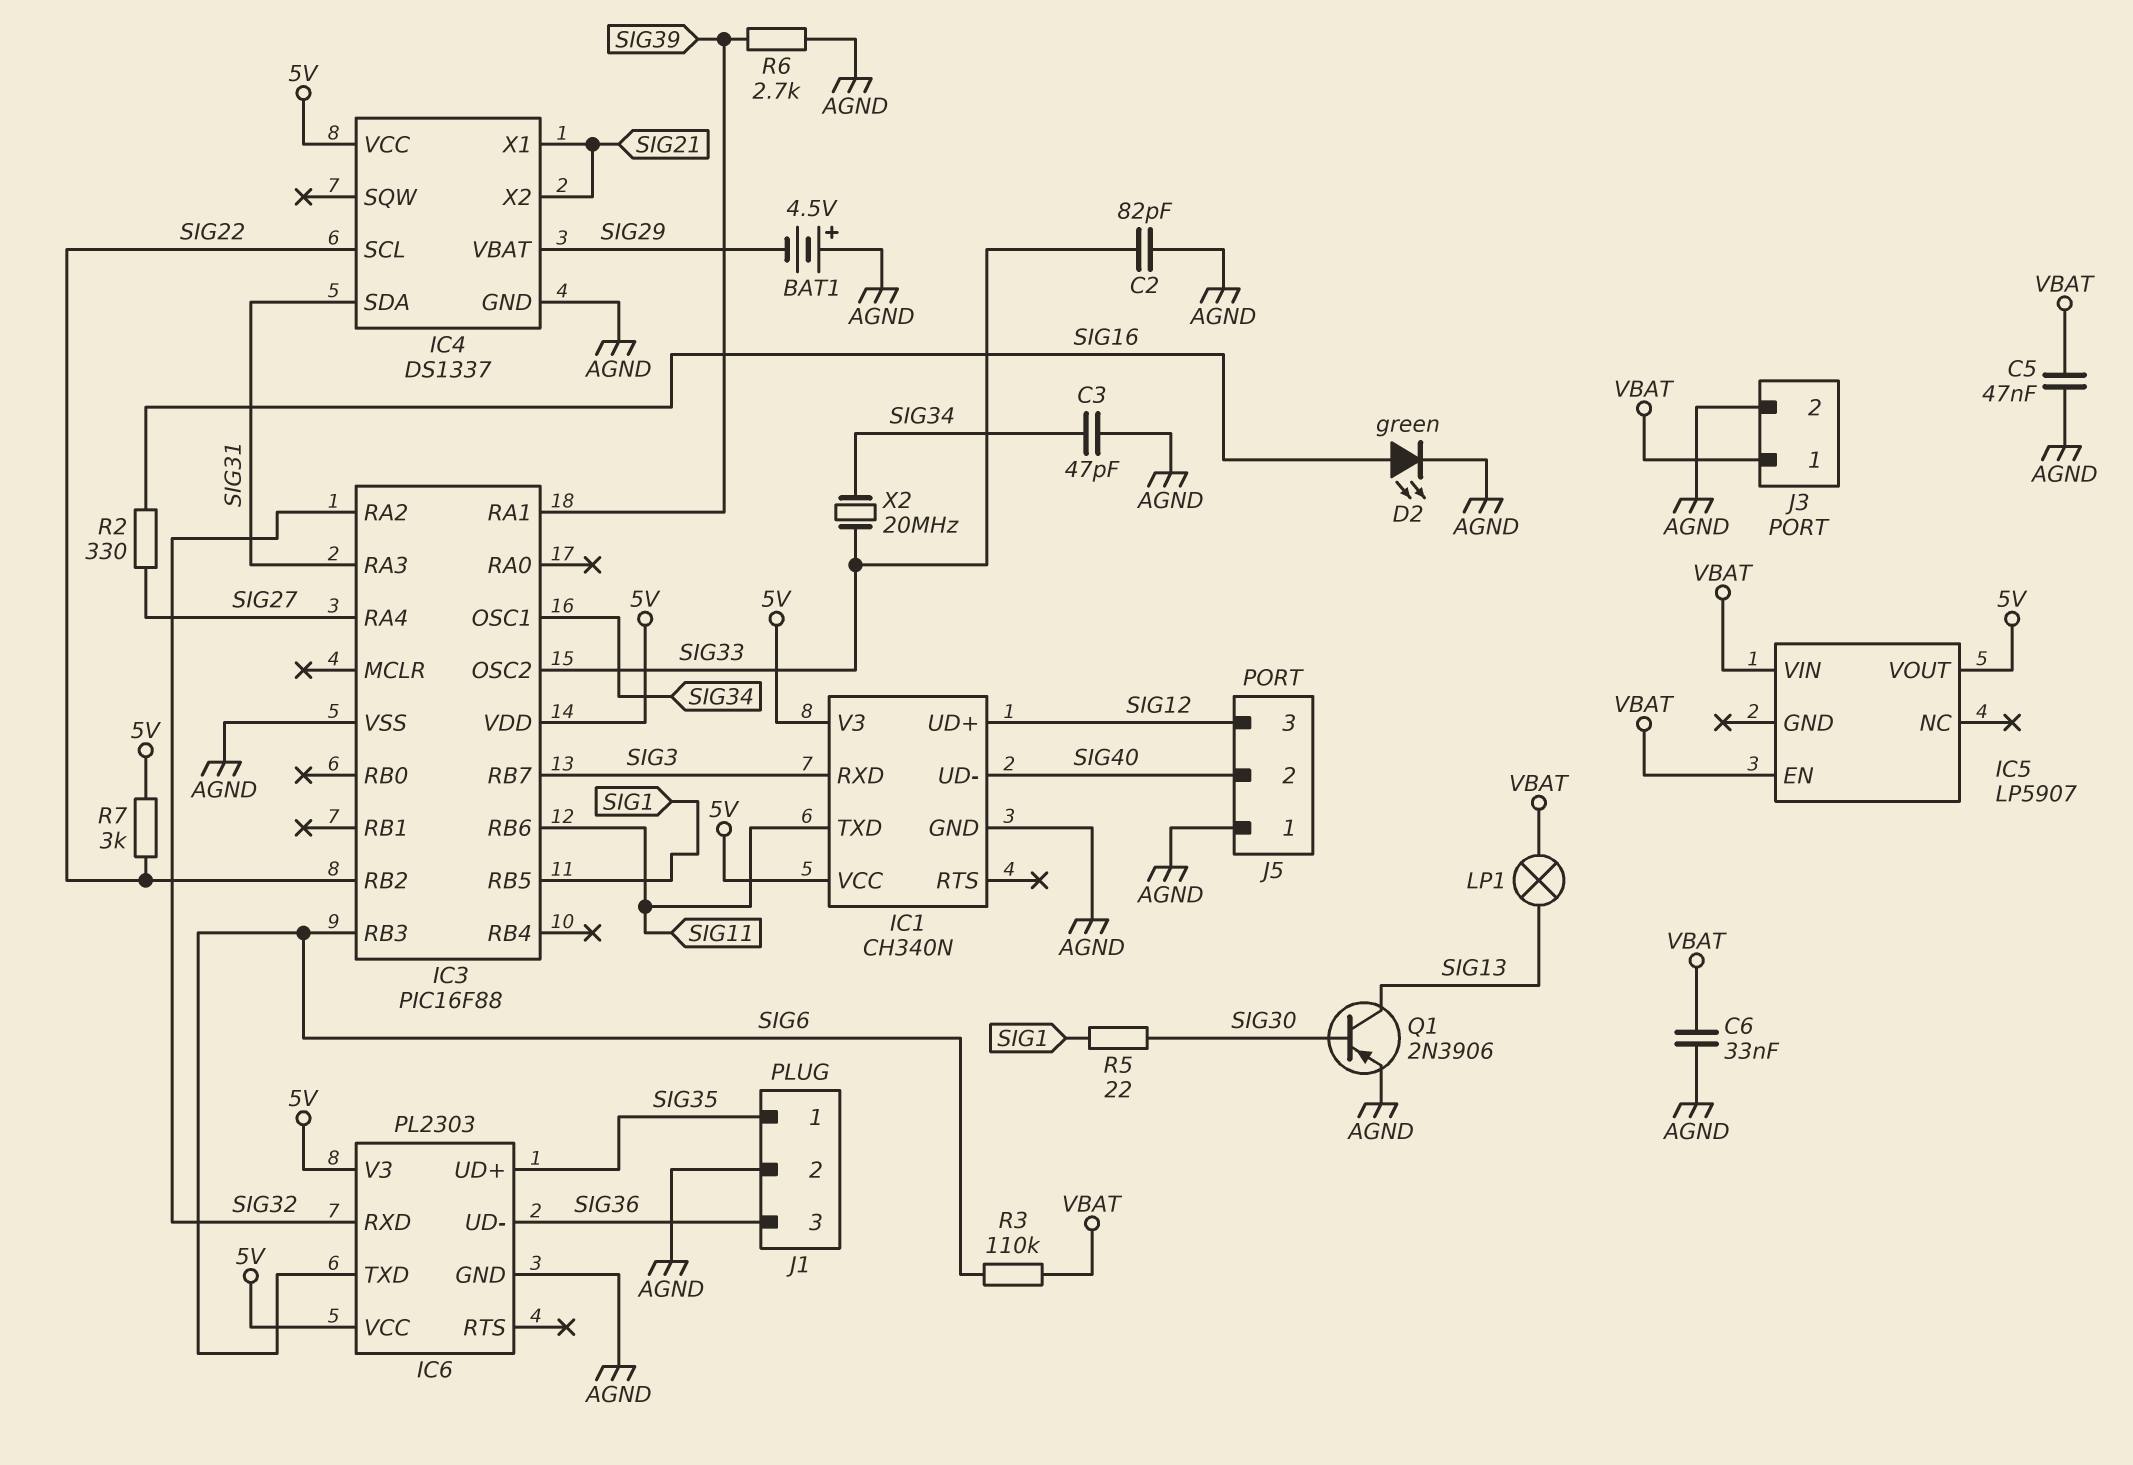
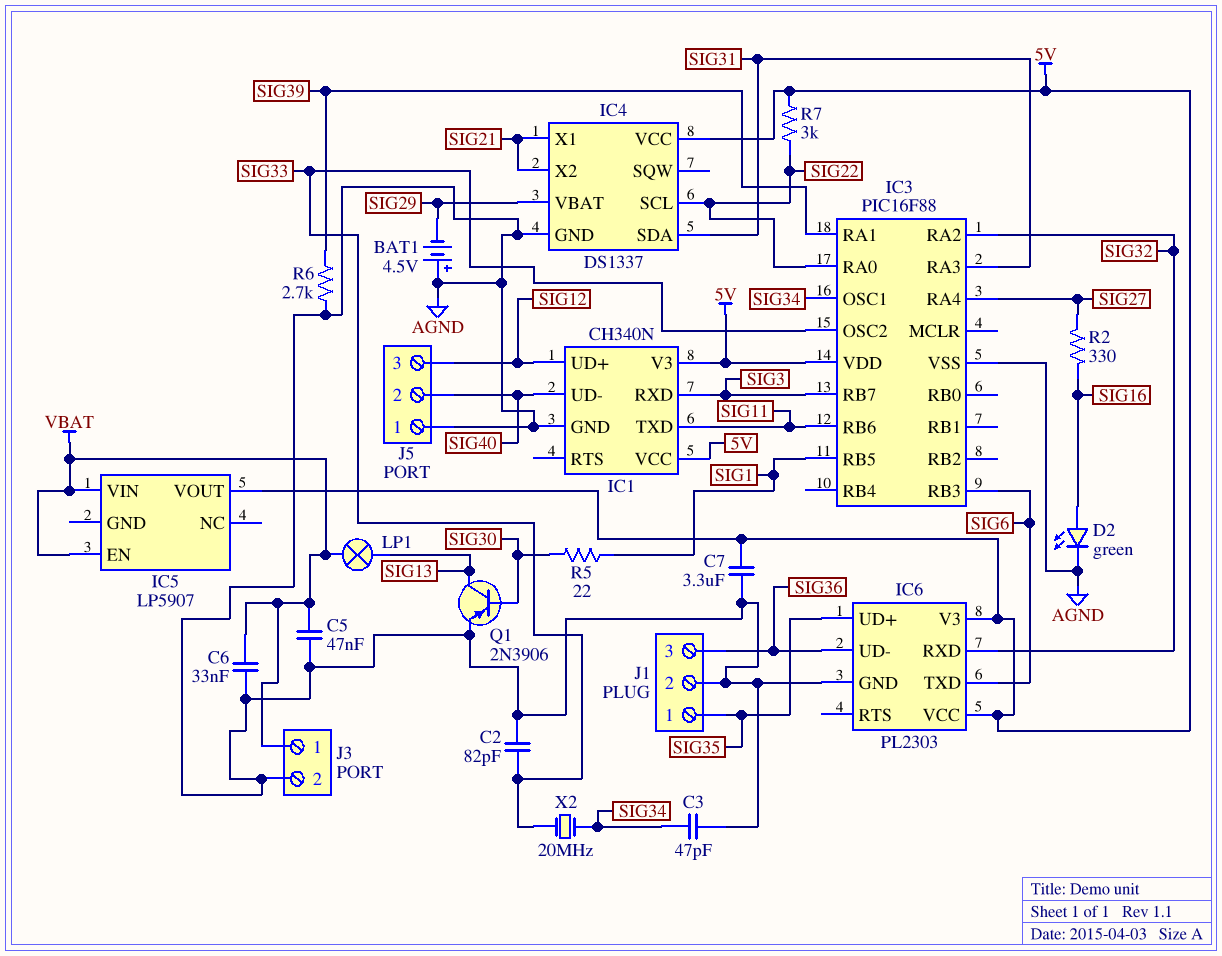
C7: none -> 3.3uF (5V, AGND)
IC3 pin RA0: none -> SIG22
IC3 pin RB2: SIG22 -> none
R3: 110k (SIG6, VBAT) -> none

